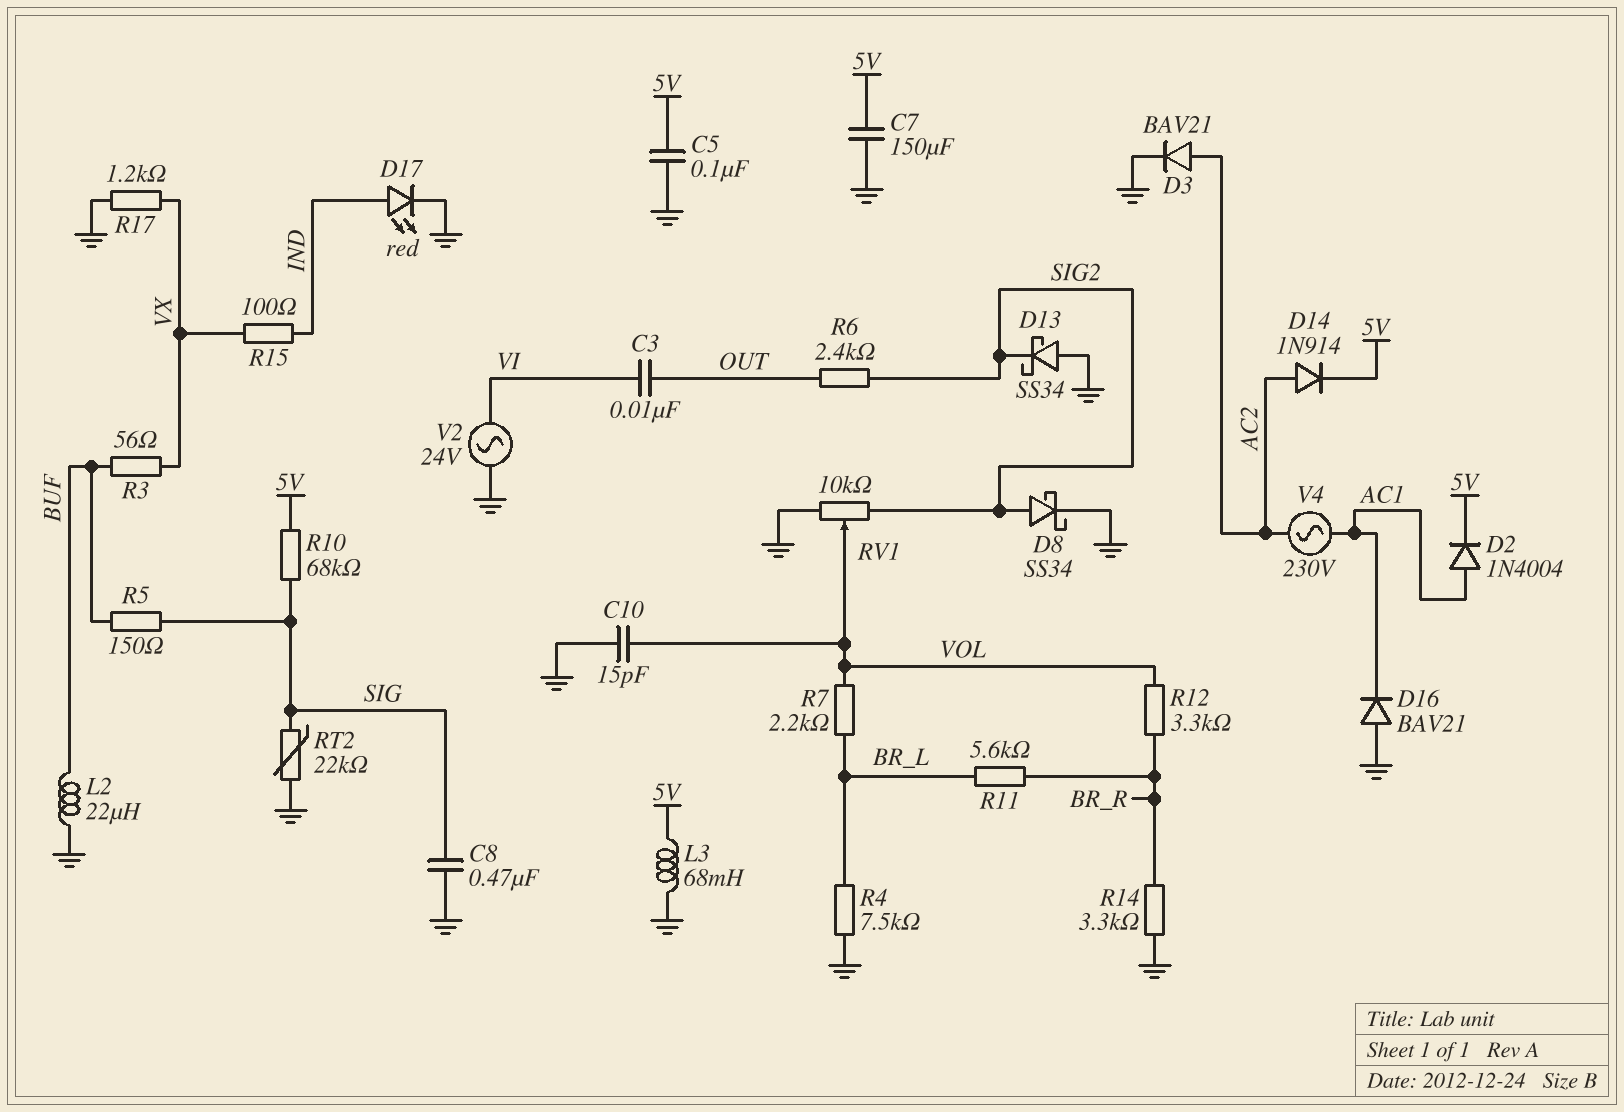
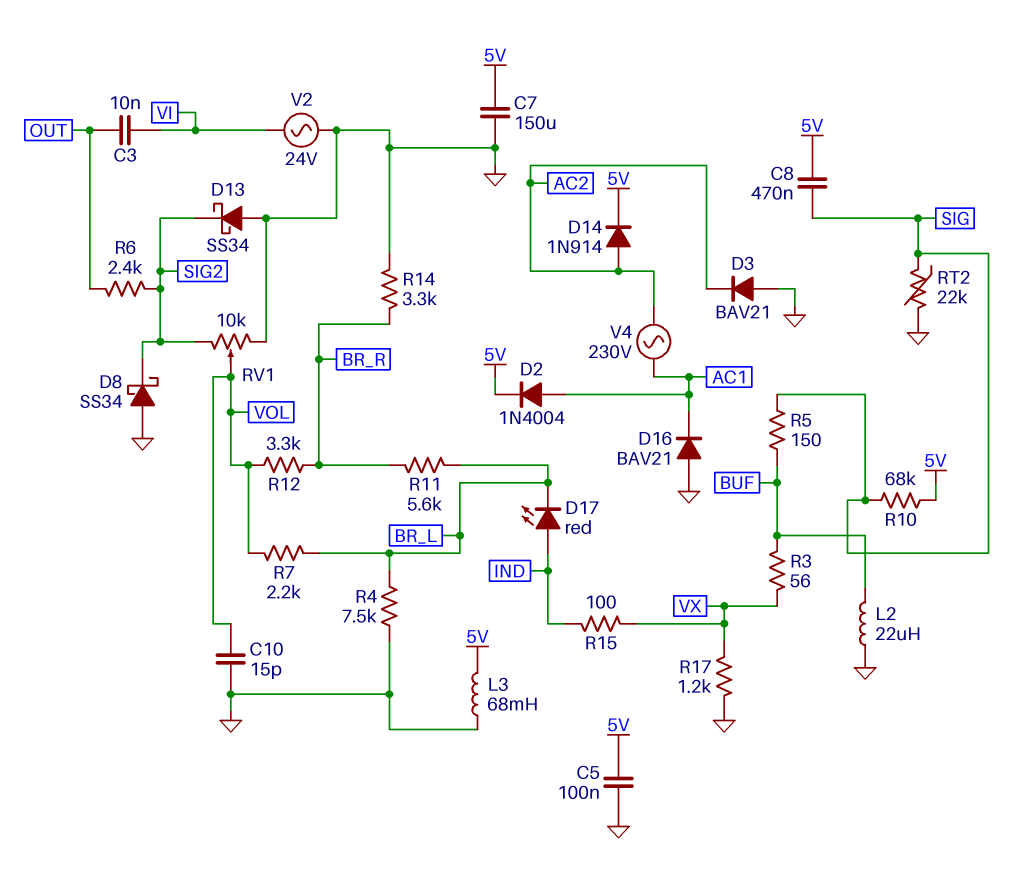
C8: 470nF (GND, SIG) -> 470nF (5V, SIG)
D3: diode BAV21 (A AC2, K GND) -> diode BAV21 (A GND, K AC2)
D8: schottky SS34 (A SIG2, K GND) -> schottky SS34 (A GND, K SIG2)
D17: LED red (A IND, K GND) -> LED red (A IND, K BR_L)

